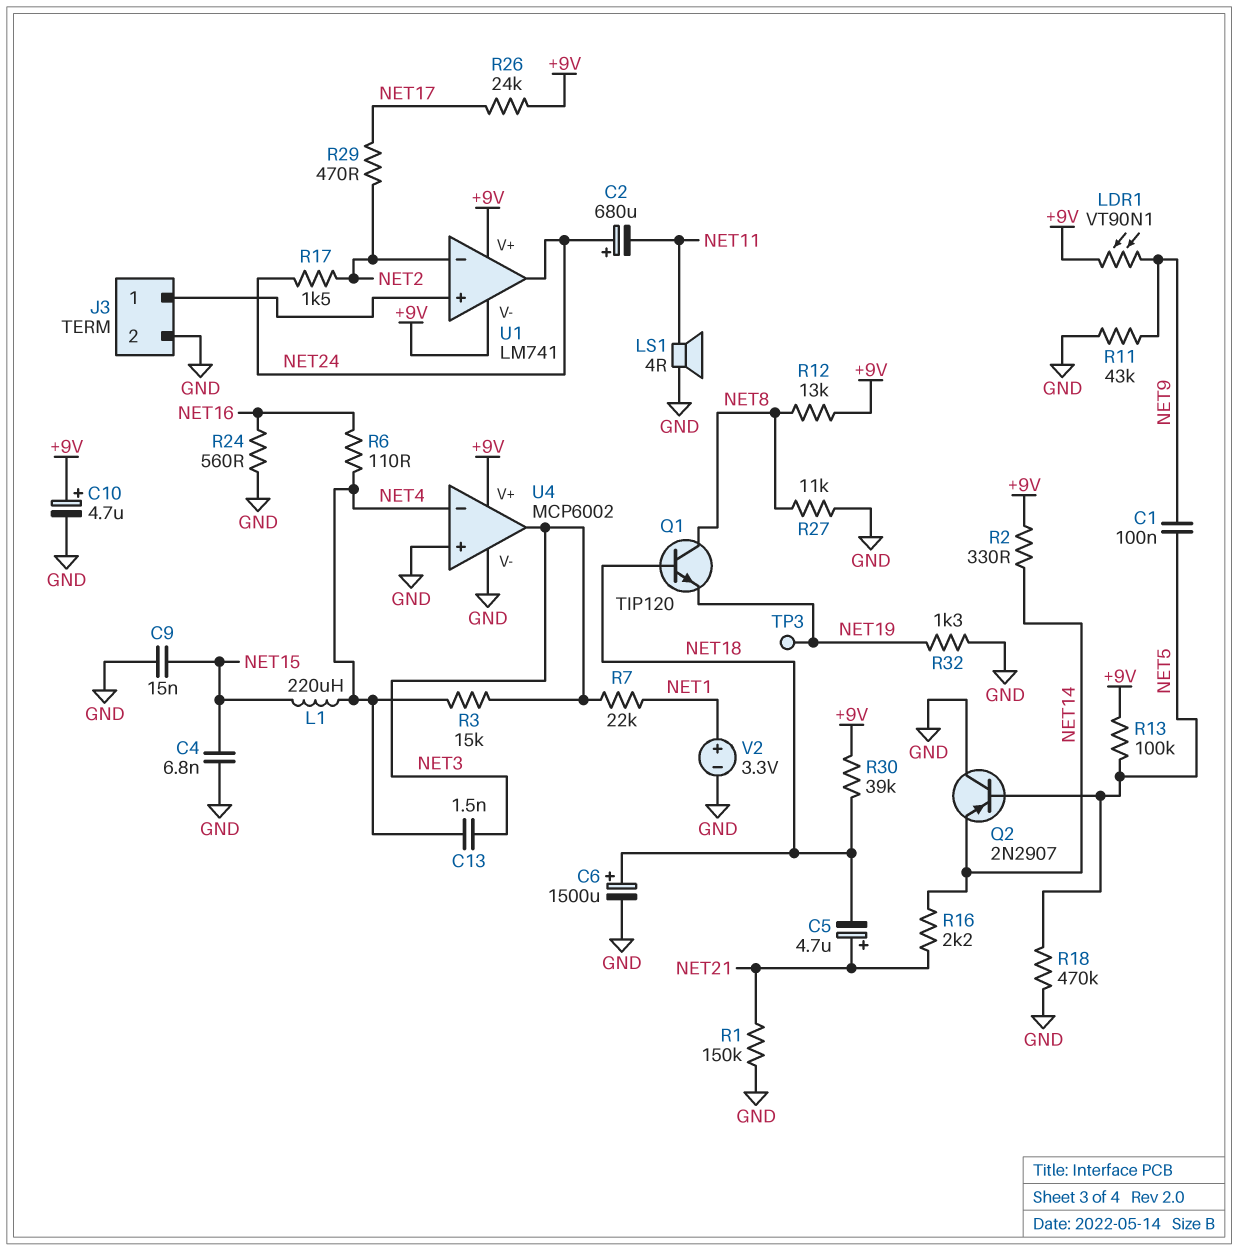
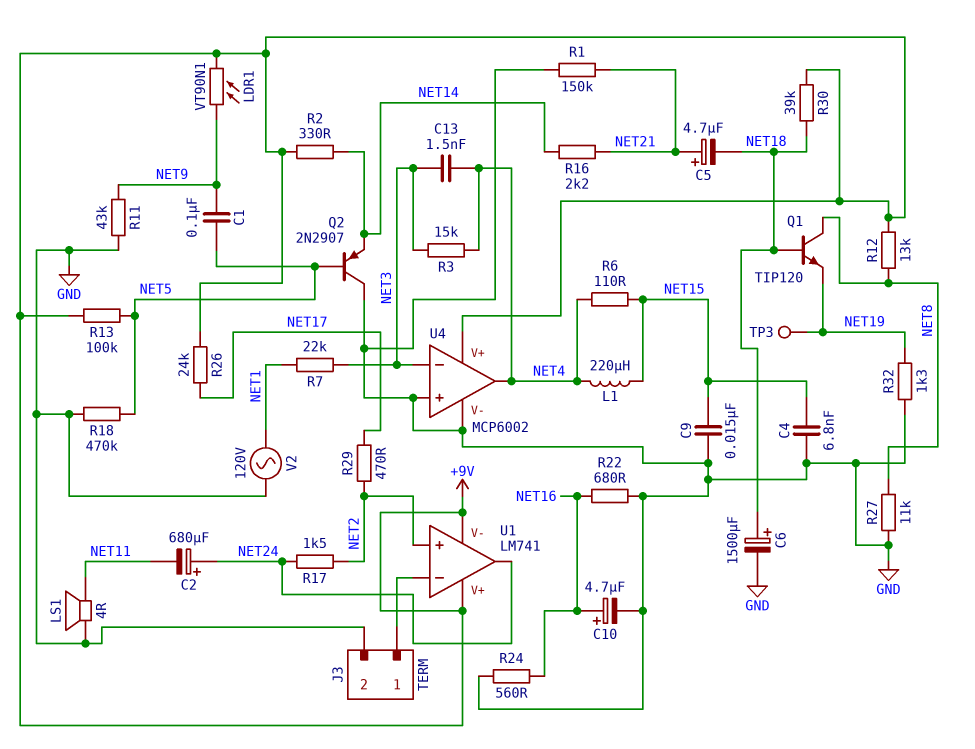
C10: 4.7uF (plus +9V, minus GND) -> 4.7uF (plus NET16, minus GND)
R6: 110 (NET4, NET16) -> 110 (NET4, NET15)
R22: none -> 680 (GND, NET16)
U1 pin in+: J3/1 -> NET2
U1 pin in-: NET2 -> J3/1
U4 pin in-: NET4 -> NET3
U4 pin out: NET3 -> NET4
V2: 3.3V (plus NET1, minus GND) -> AC 120V (GND, NET1)

